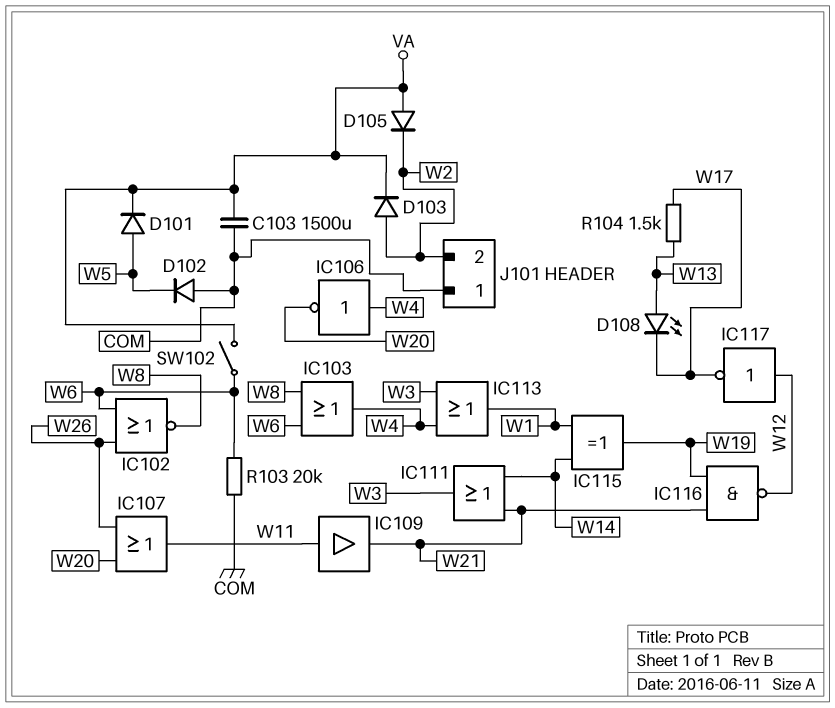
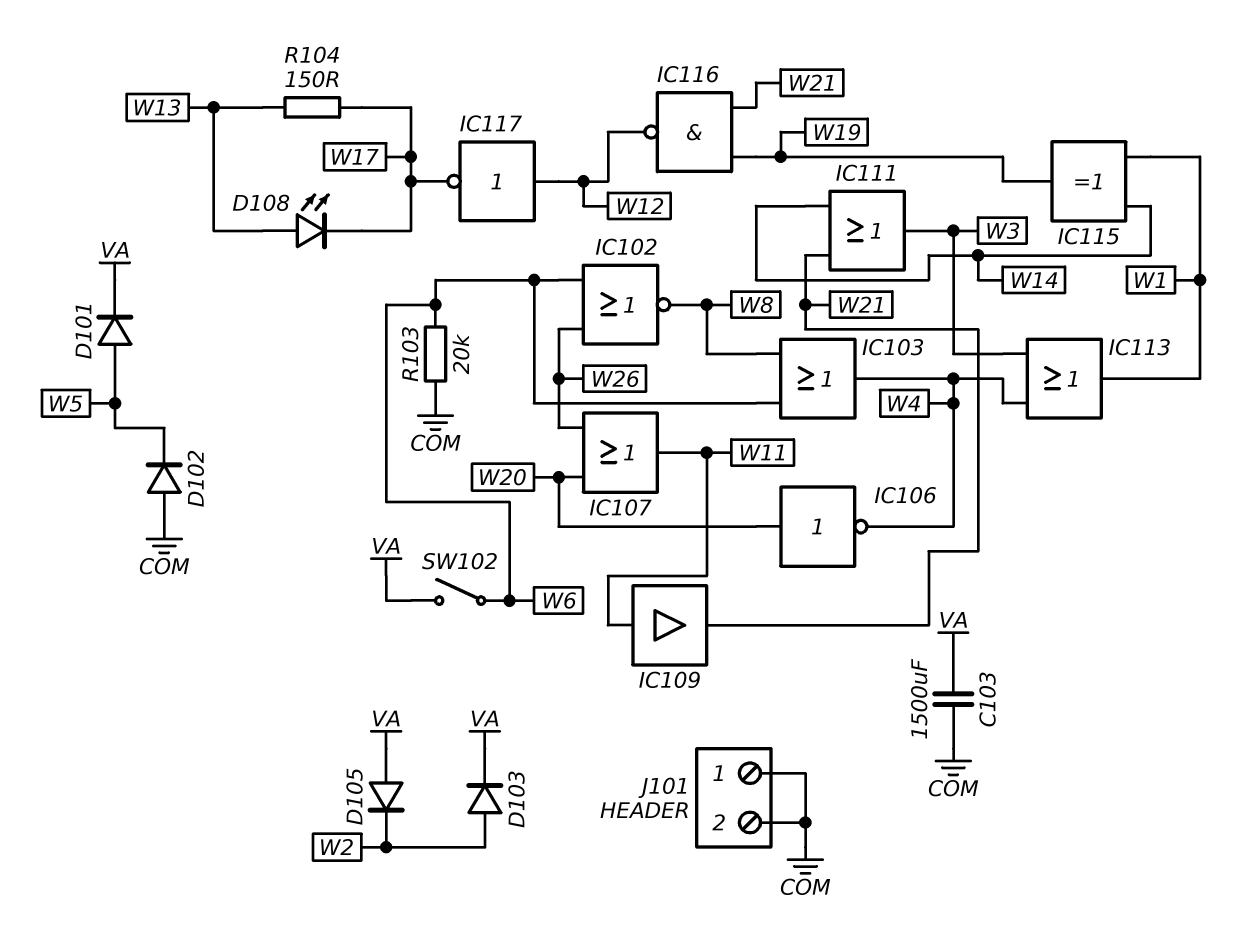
IC106: NOT (in W4, out W20) -> NOT (in W20, out W4)
J101 pin 2: W2 -> COM
R104: 1.5k (W13, W17) -> 150 (W13, W17)

